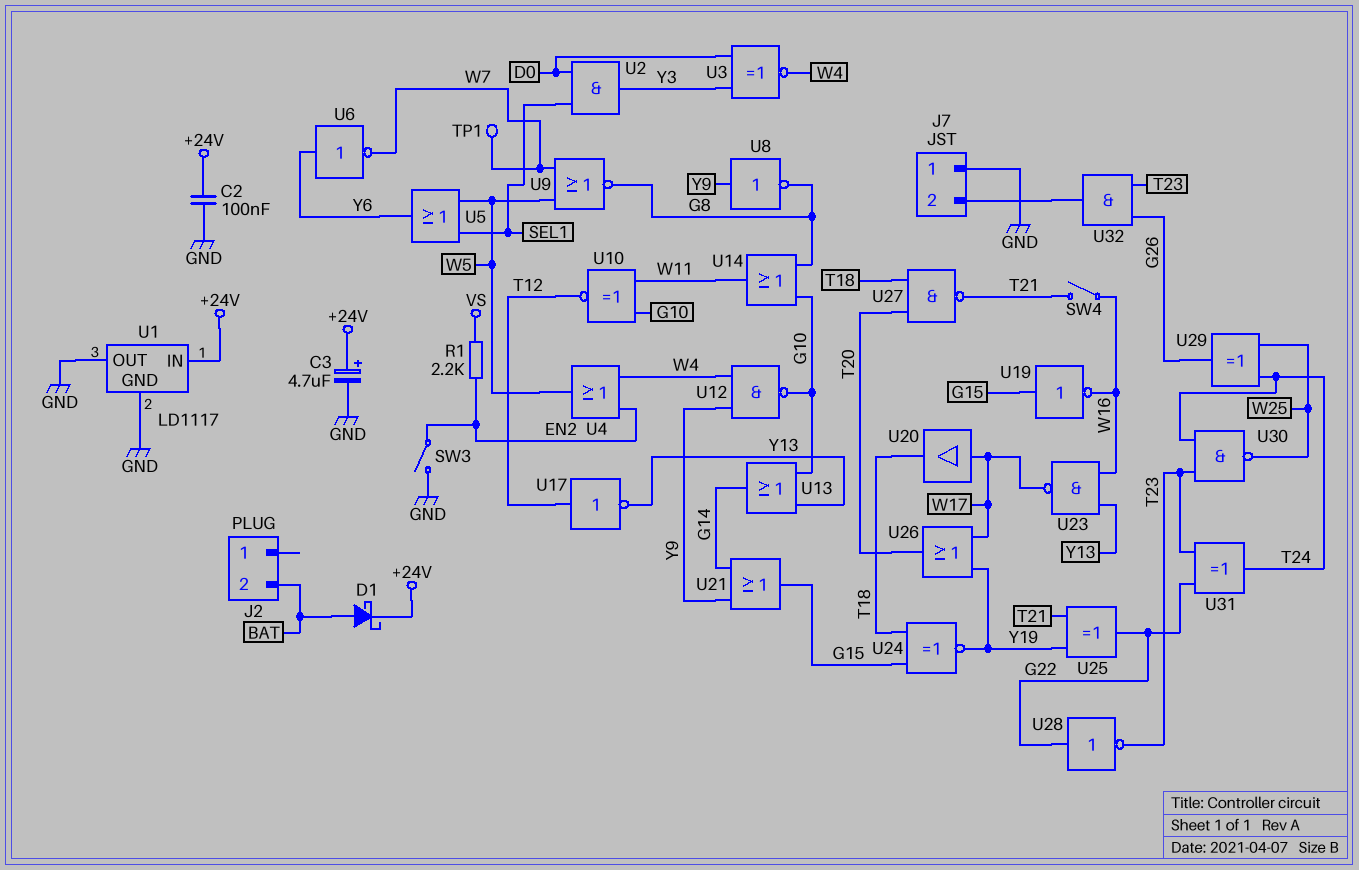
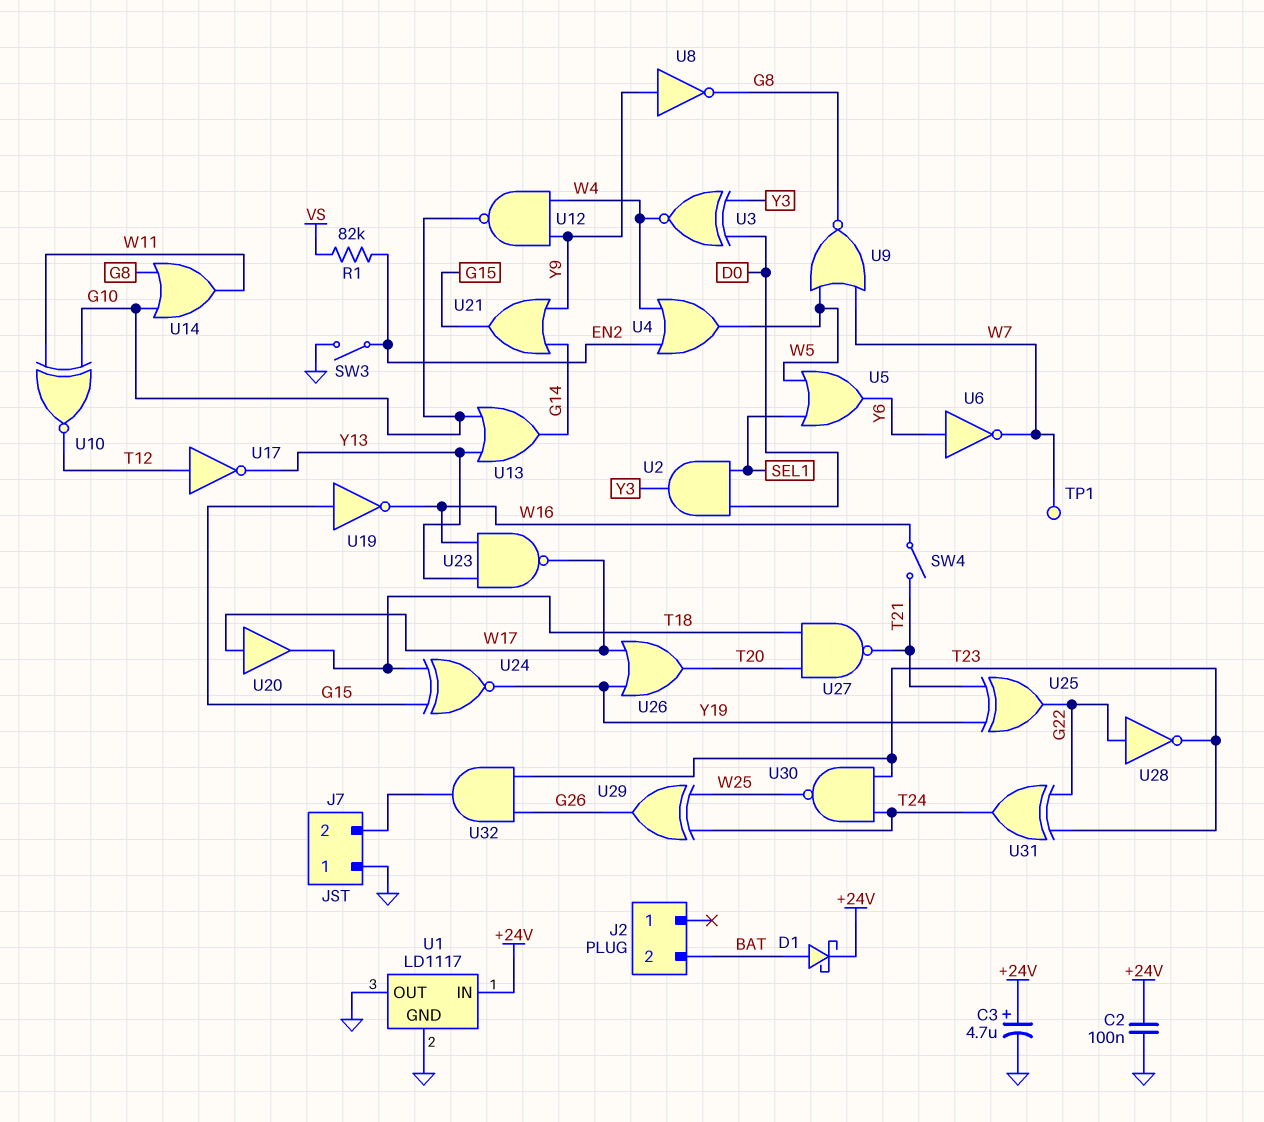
R1: 2.2k (EN2, VS) -> 82k (EN2, VS)

